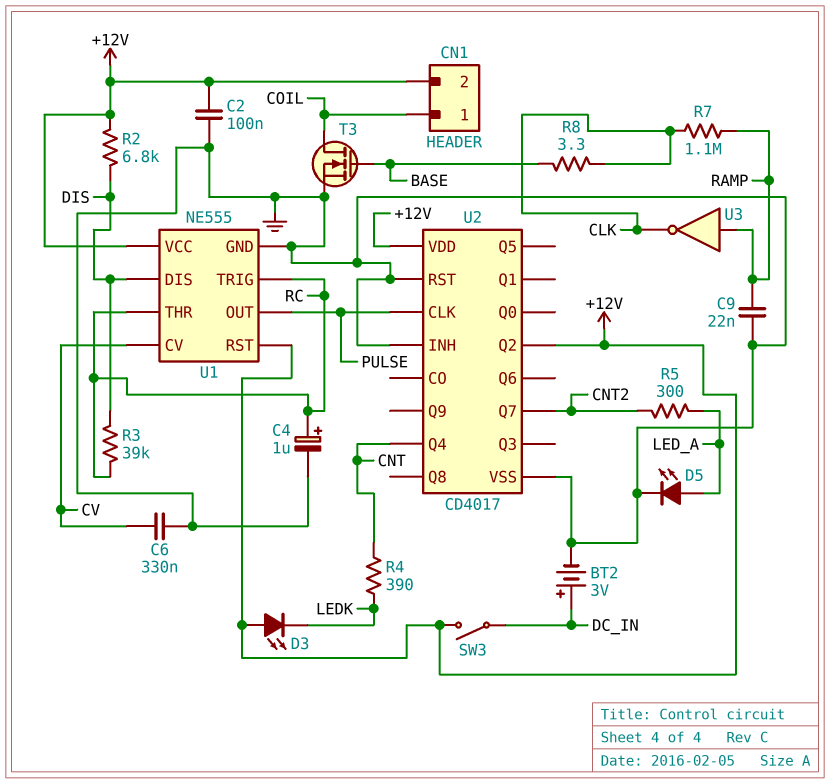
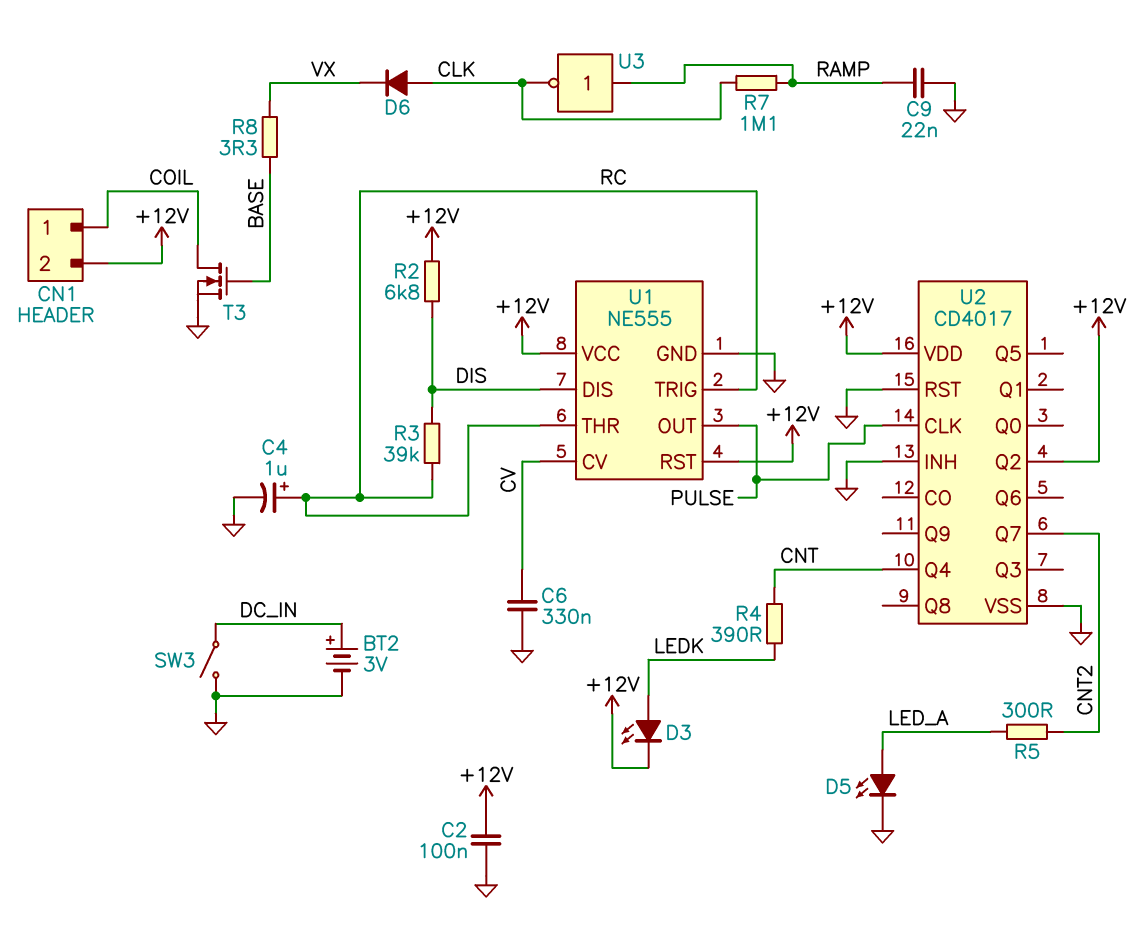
D3: LED (A +12V, K LEDK) -> LED (A LEDK, K +12V)
D6: none -> diode (A CLK, K VX)
R8: 3.3 (BASE, CLK) -> 3.3 (BASE, VX)
SW3: switch (+12V, DC_IN) -> switch (DC_IN, GND)

